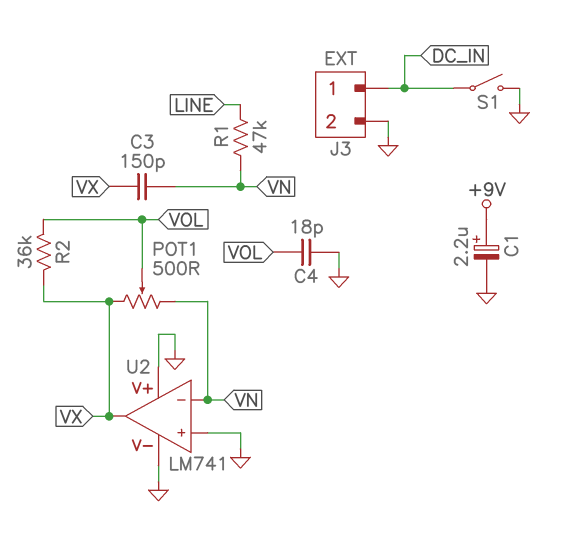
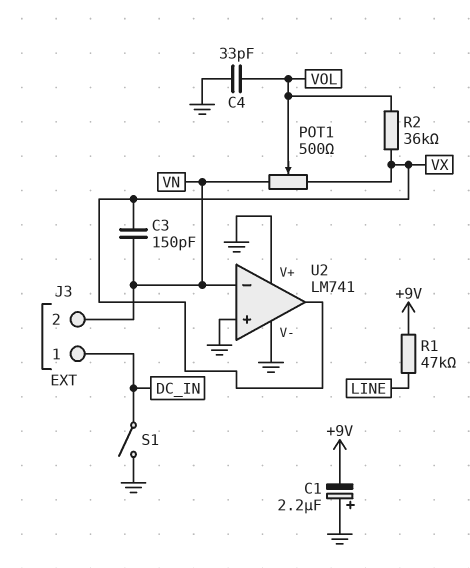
C1: 2.2uF (plus +9V, minus GND) -> 2.2uF (plus GND, minus +9V)
C4: 18pF (GND, VOL) -> 33pF (GND, VOL)
J3 pin 2: GND -> VN
R1: 47k (LINE, VN) -> 47k (+9V, LINE)

